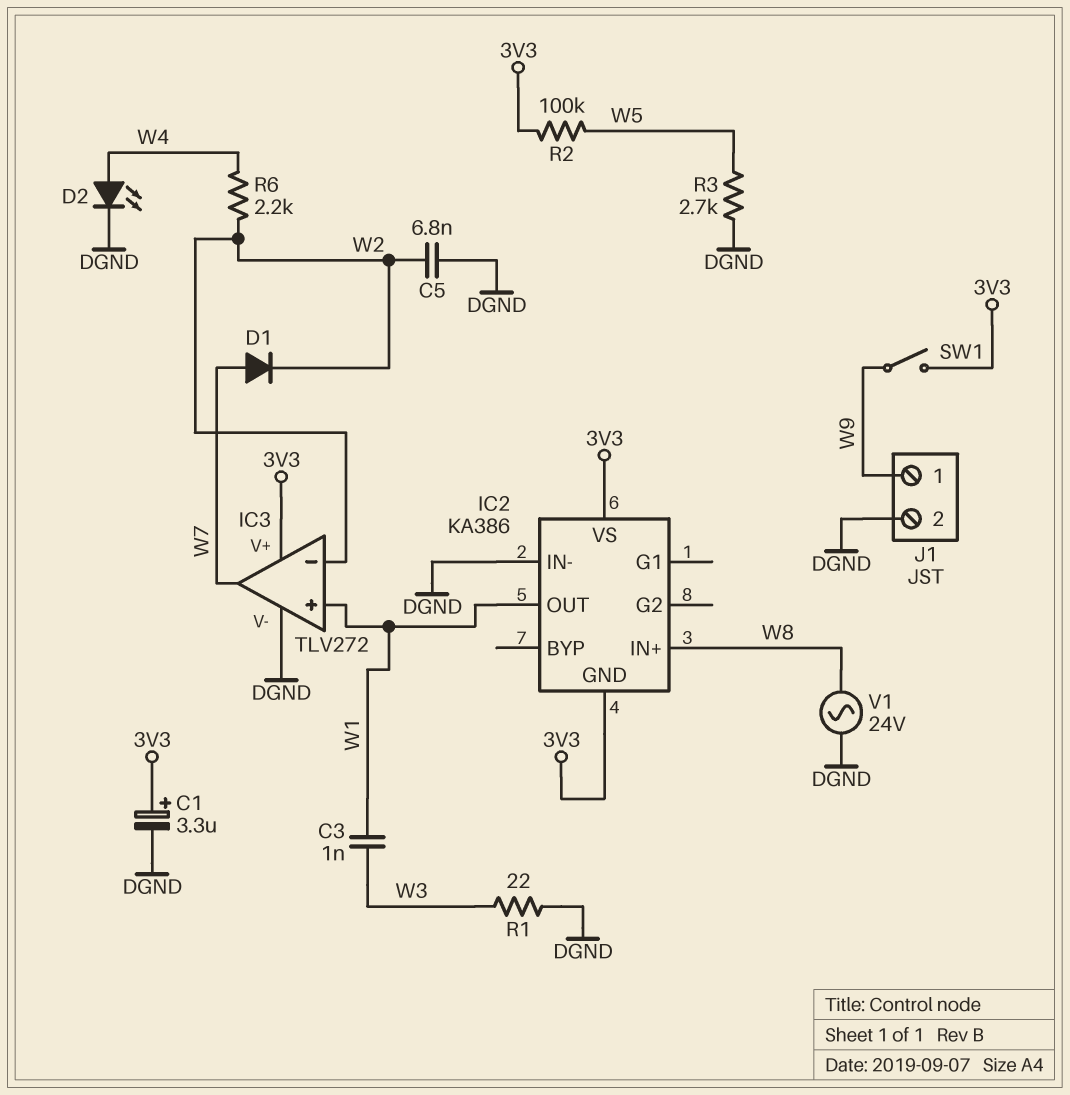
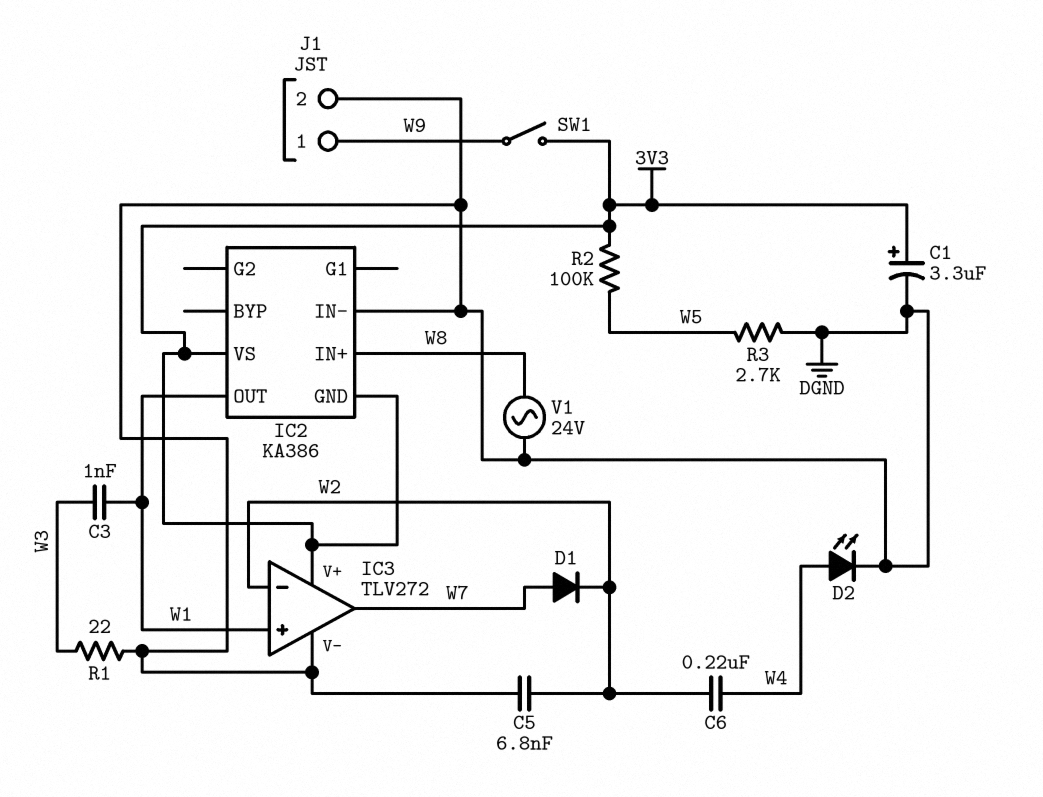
C6: none -> 220nF (W2, W4)
R6: 2.2k (W2, W4) -> none

